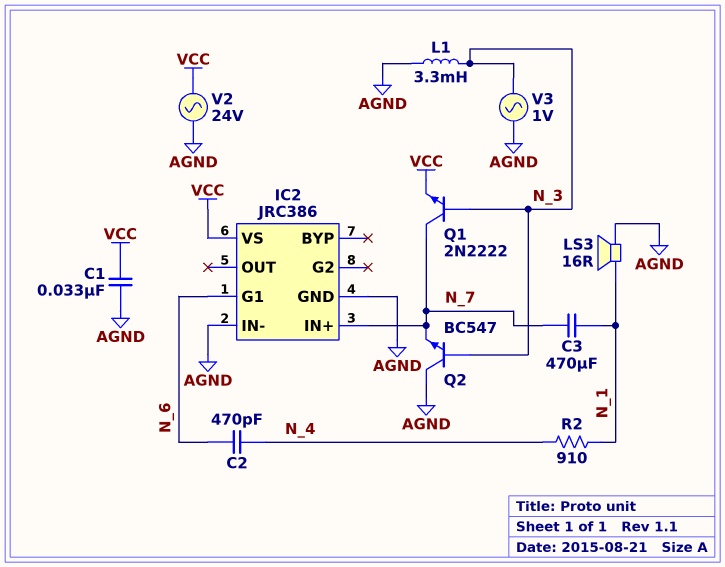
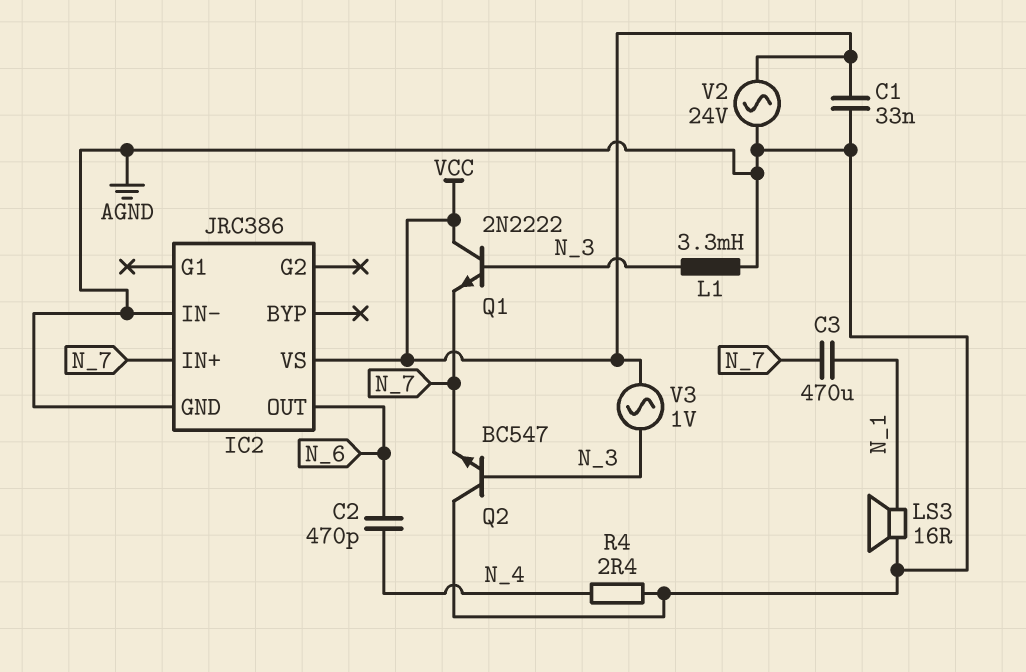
IC2 pin G1: N_6 -> none
IC2 pin OUT: none -> N_6
Q1: NPN 2N2222 (B N_3, C N_7, E VCC) -> NPN 2N2222 (B N_3, C VCC, E N_7)
R2: 910 (N_1, N_4) -> none
R4: none -> 2.4 (AGND, N_4)
V3: AC 1V (AGND, N_3) -> AC 1V (N_3, VCC)

